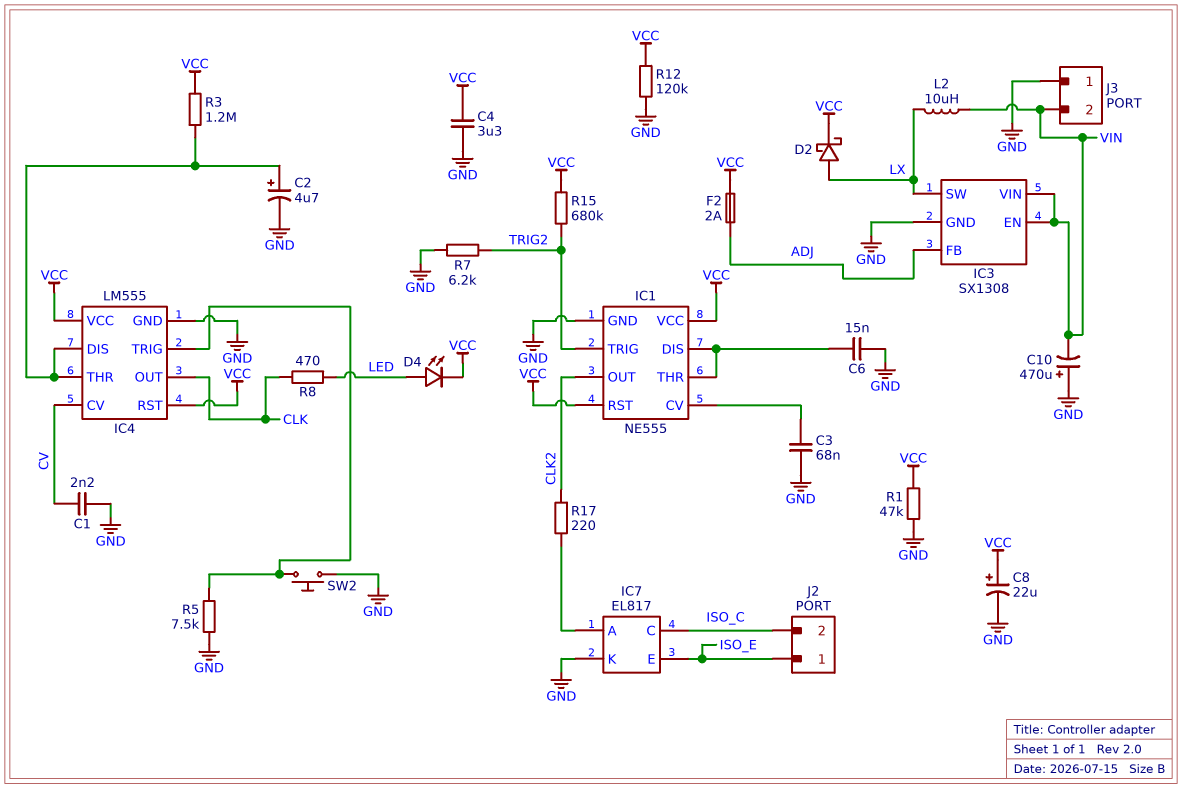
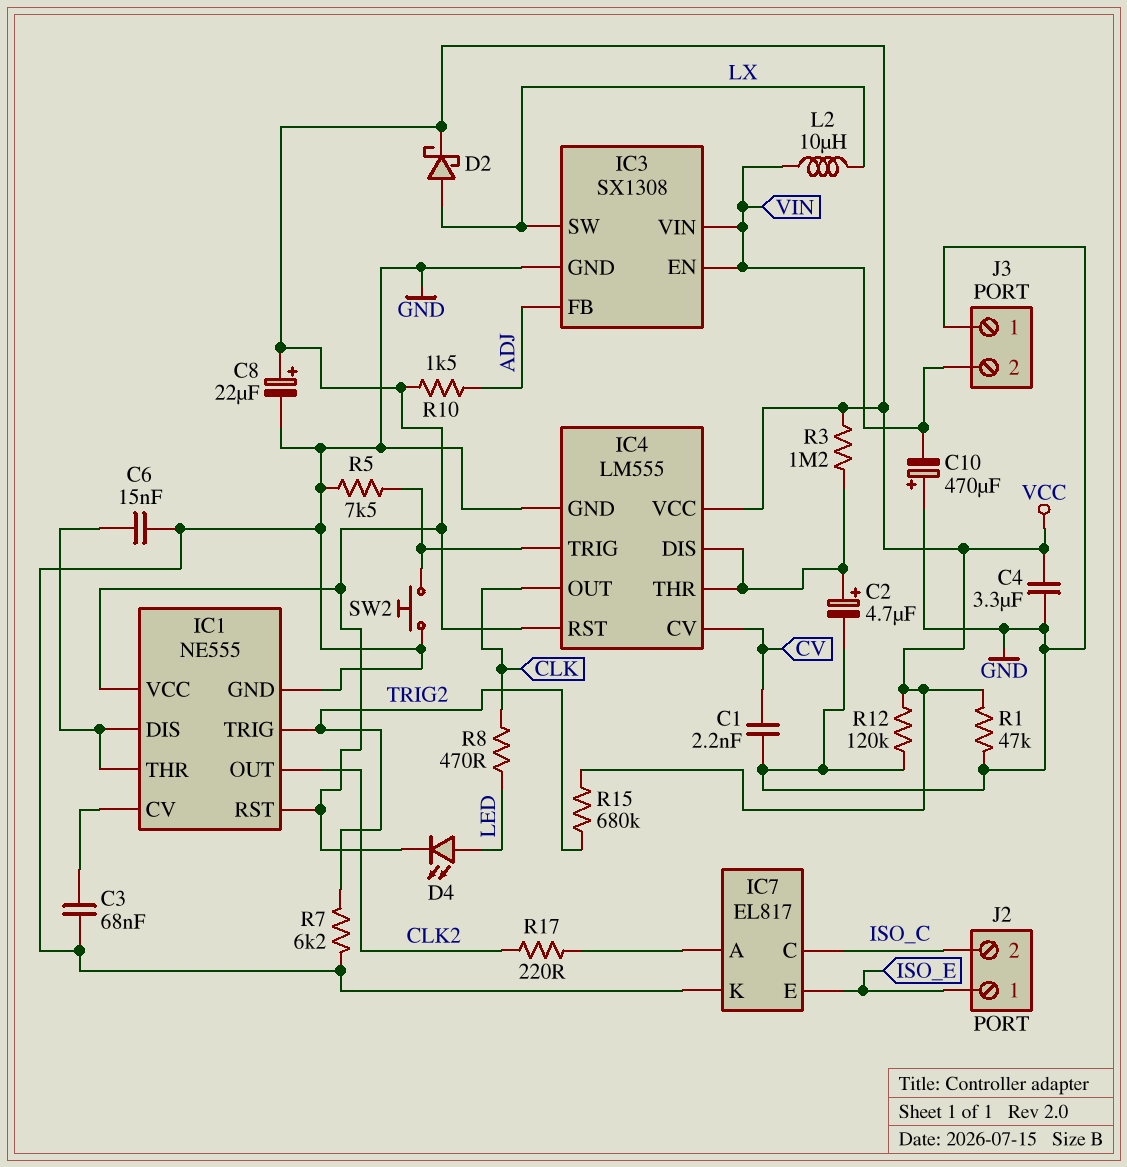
F2: 2A (ADJ, VCC) -> none
R10: none -> 1.5k (ADJ, VCC)

